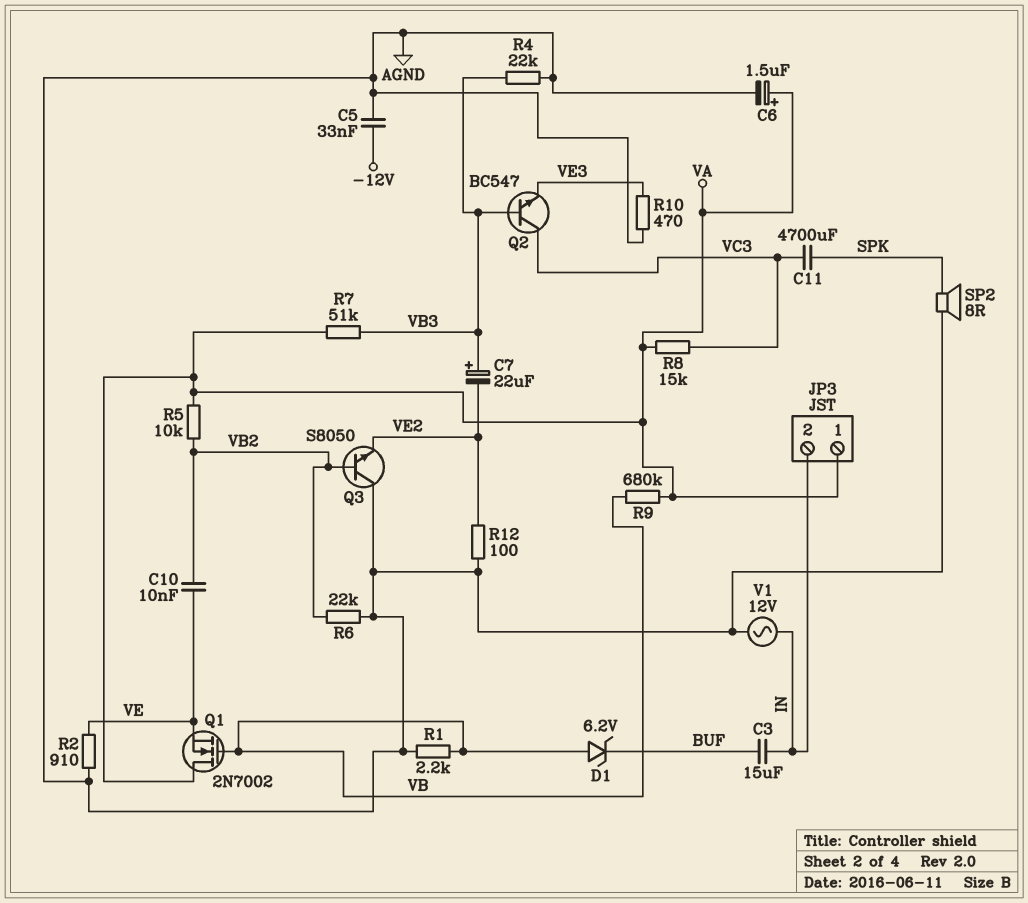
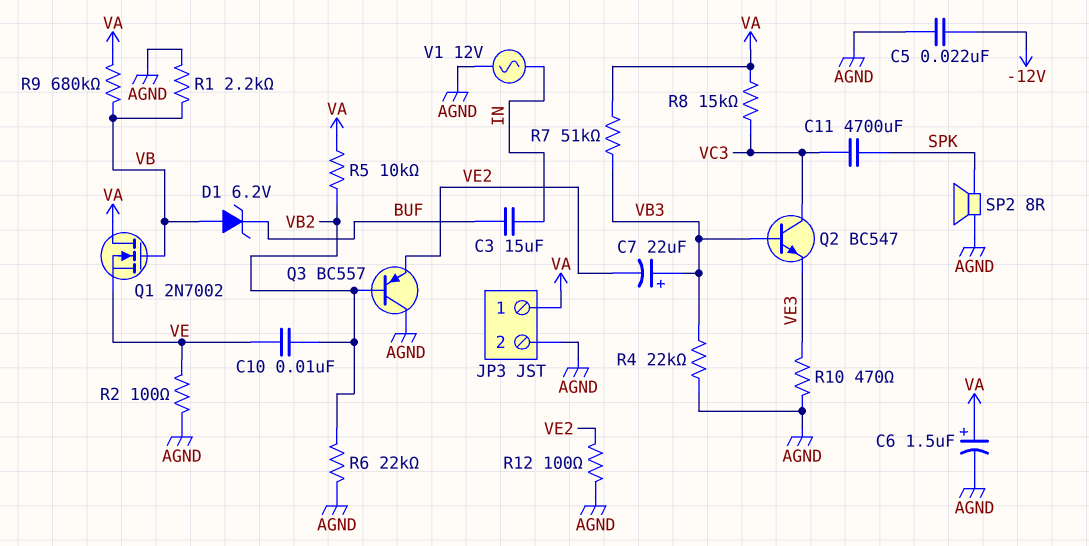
C5: 33nF (-12V, AGND) -> 22nF (-12V, AGND)
JP3 pin 2: IN -> AGND
Q3: NPN S8050 (B VB2, C AGND, E VE2) -> PNP BC557 (B VB2, C AGND, E VE2)
R2: 910 (AGND, VE) -> 100 (AGND, VE)

